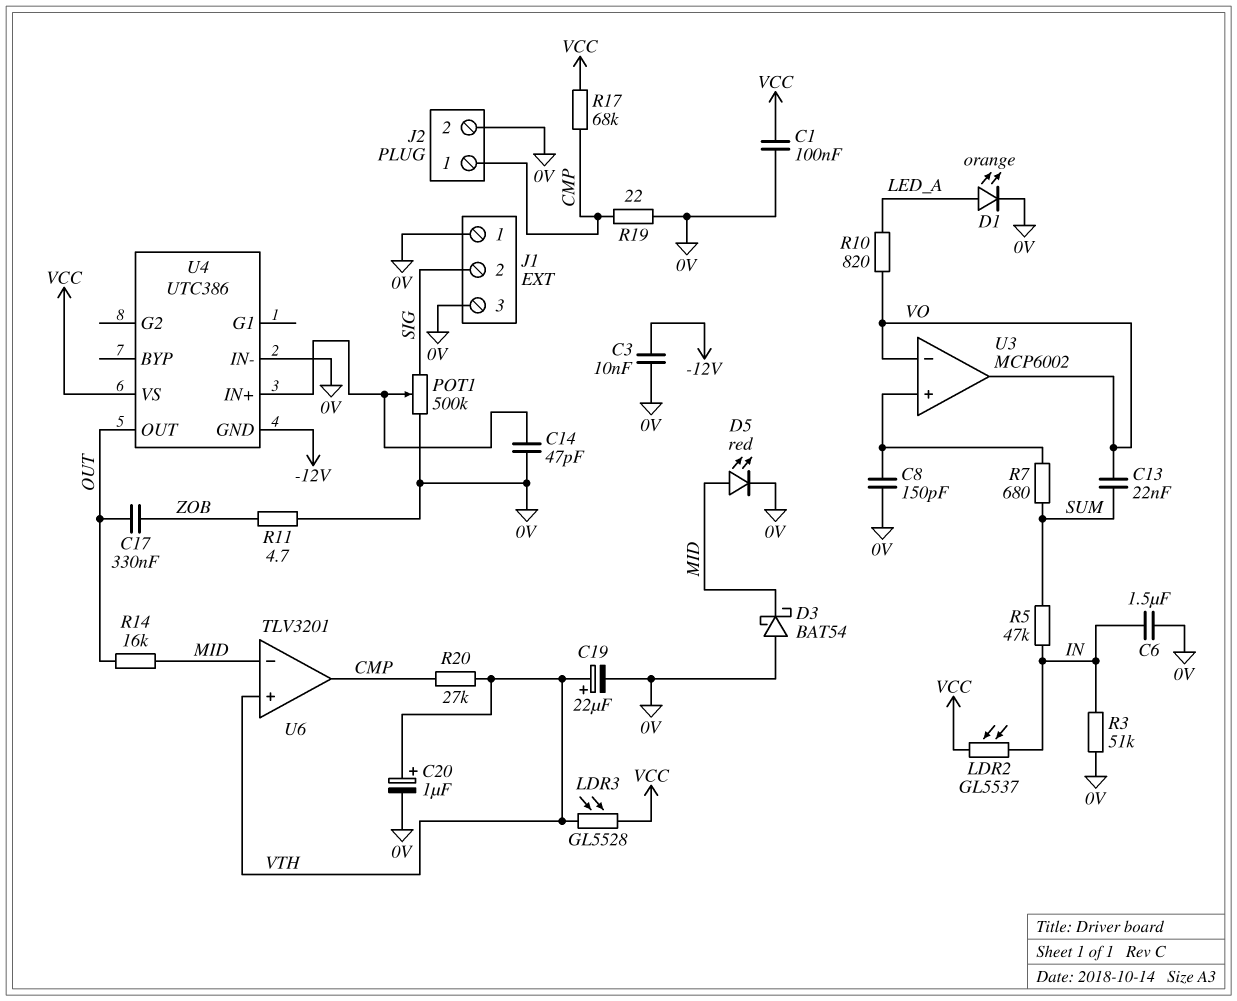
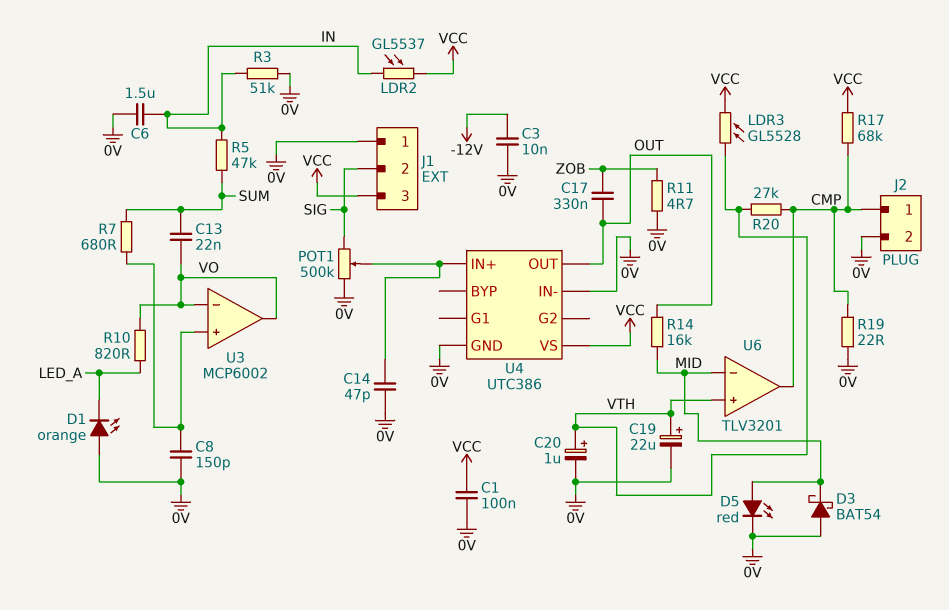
D1: LED orange (A LED_A, K 0V) -> LED orange (A 0V, K LED_A)
J1 pin 3: 0V -> VCC
U4 pin GND: -12V -> 0V

